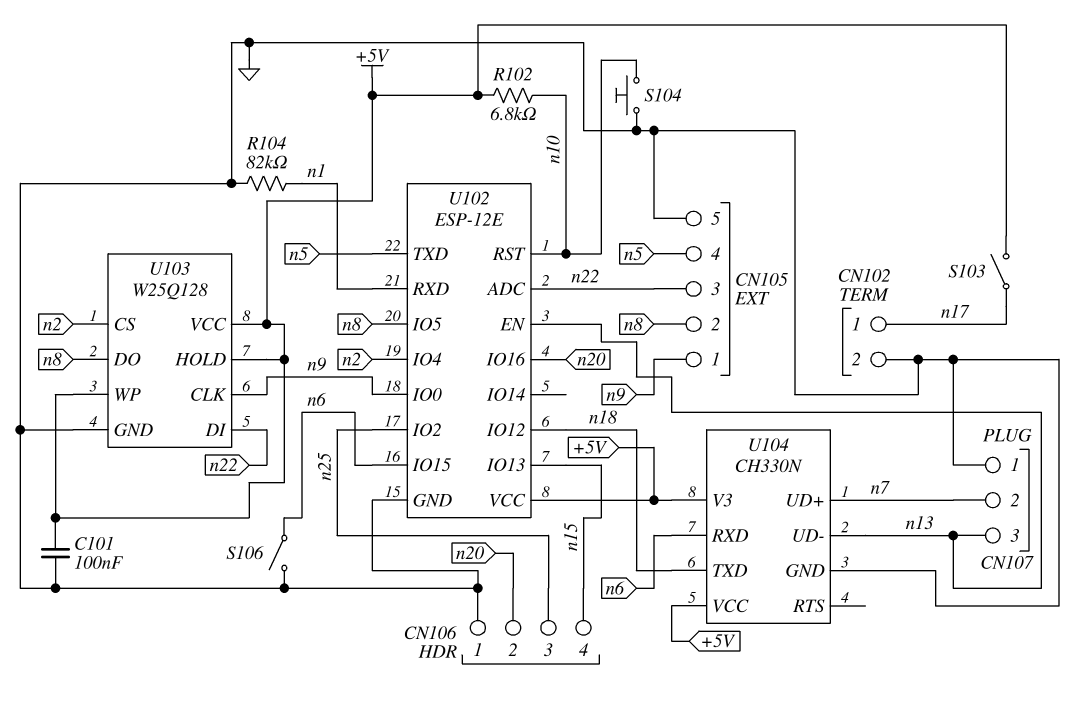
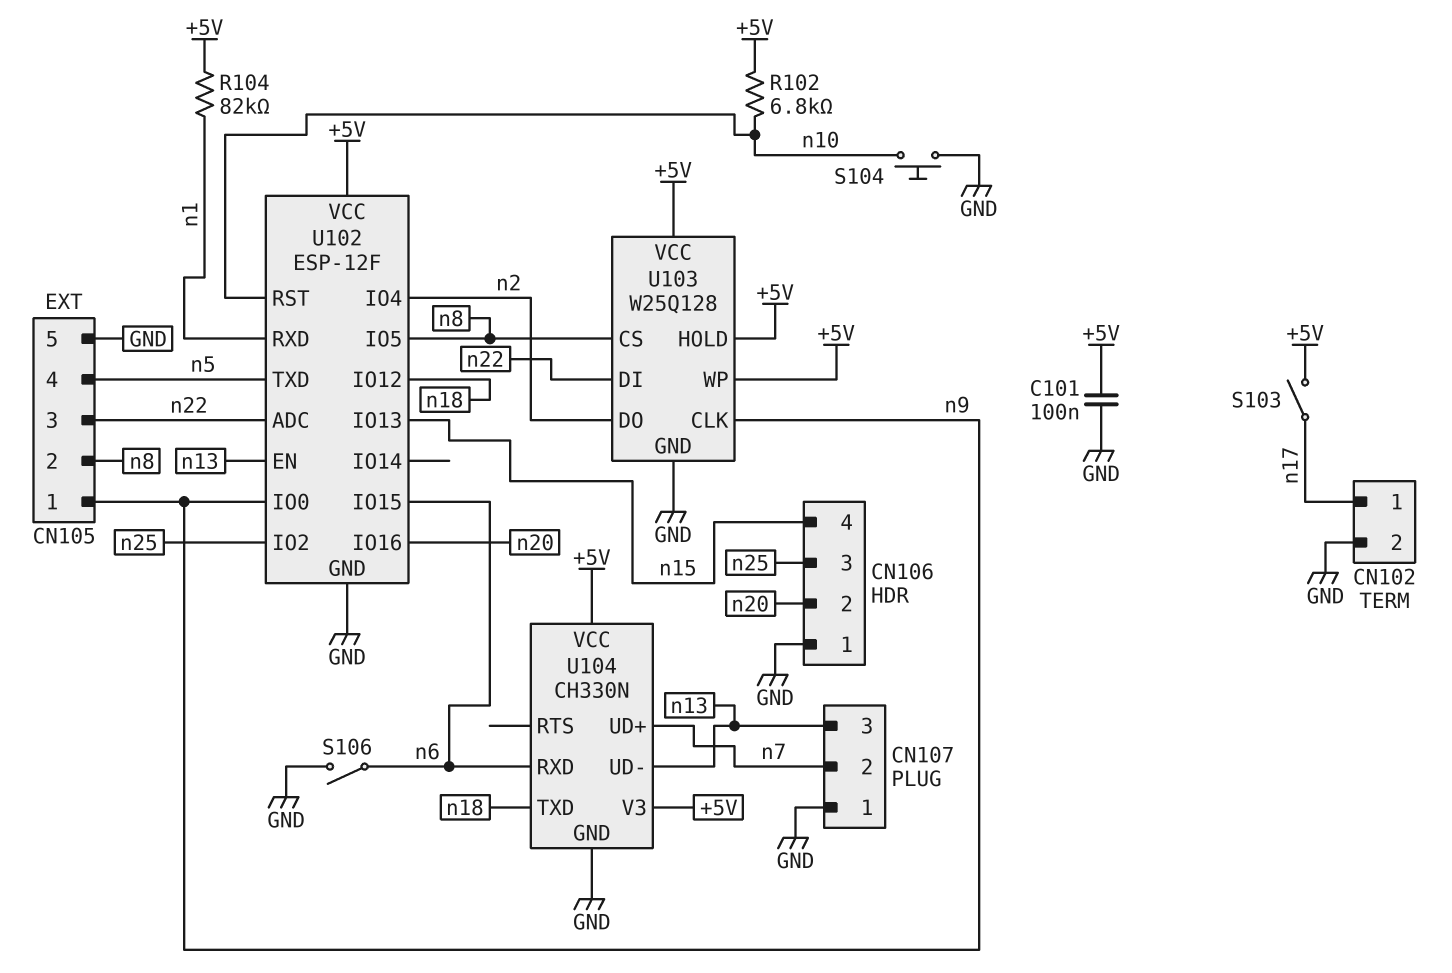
R104: 82k (GND, n1) -> 82k (+5V, n1)
U102: ESP-12E -> ESP-12F
U103 pin CS: n2 -> n8
U103 pin DO: n8 -> n2

